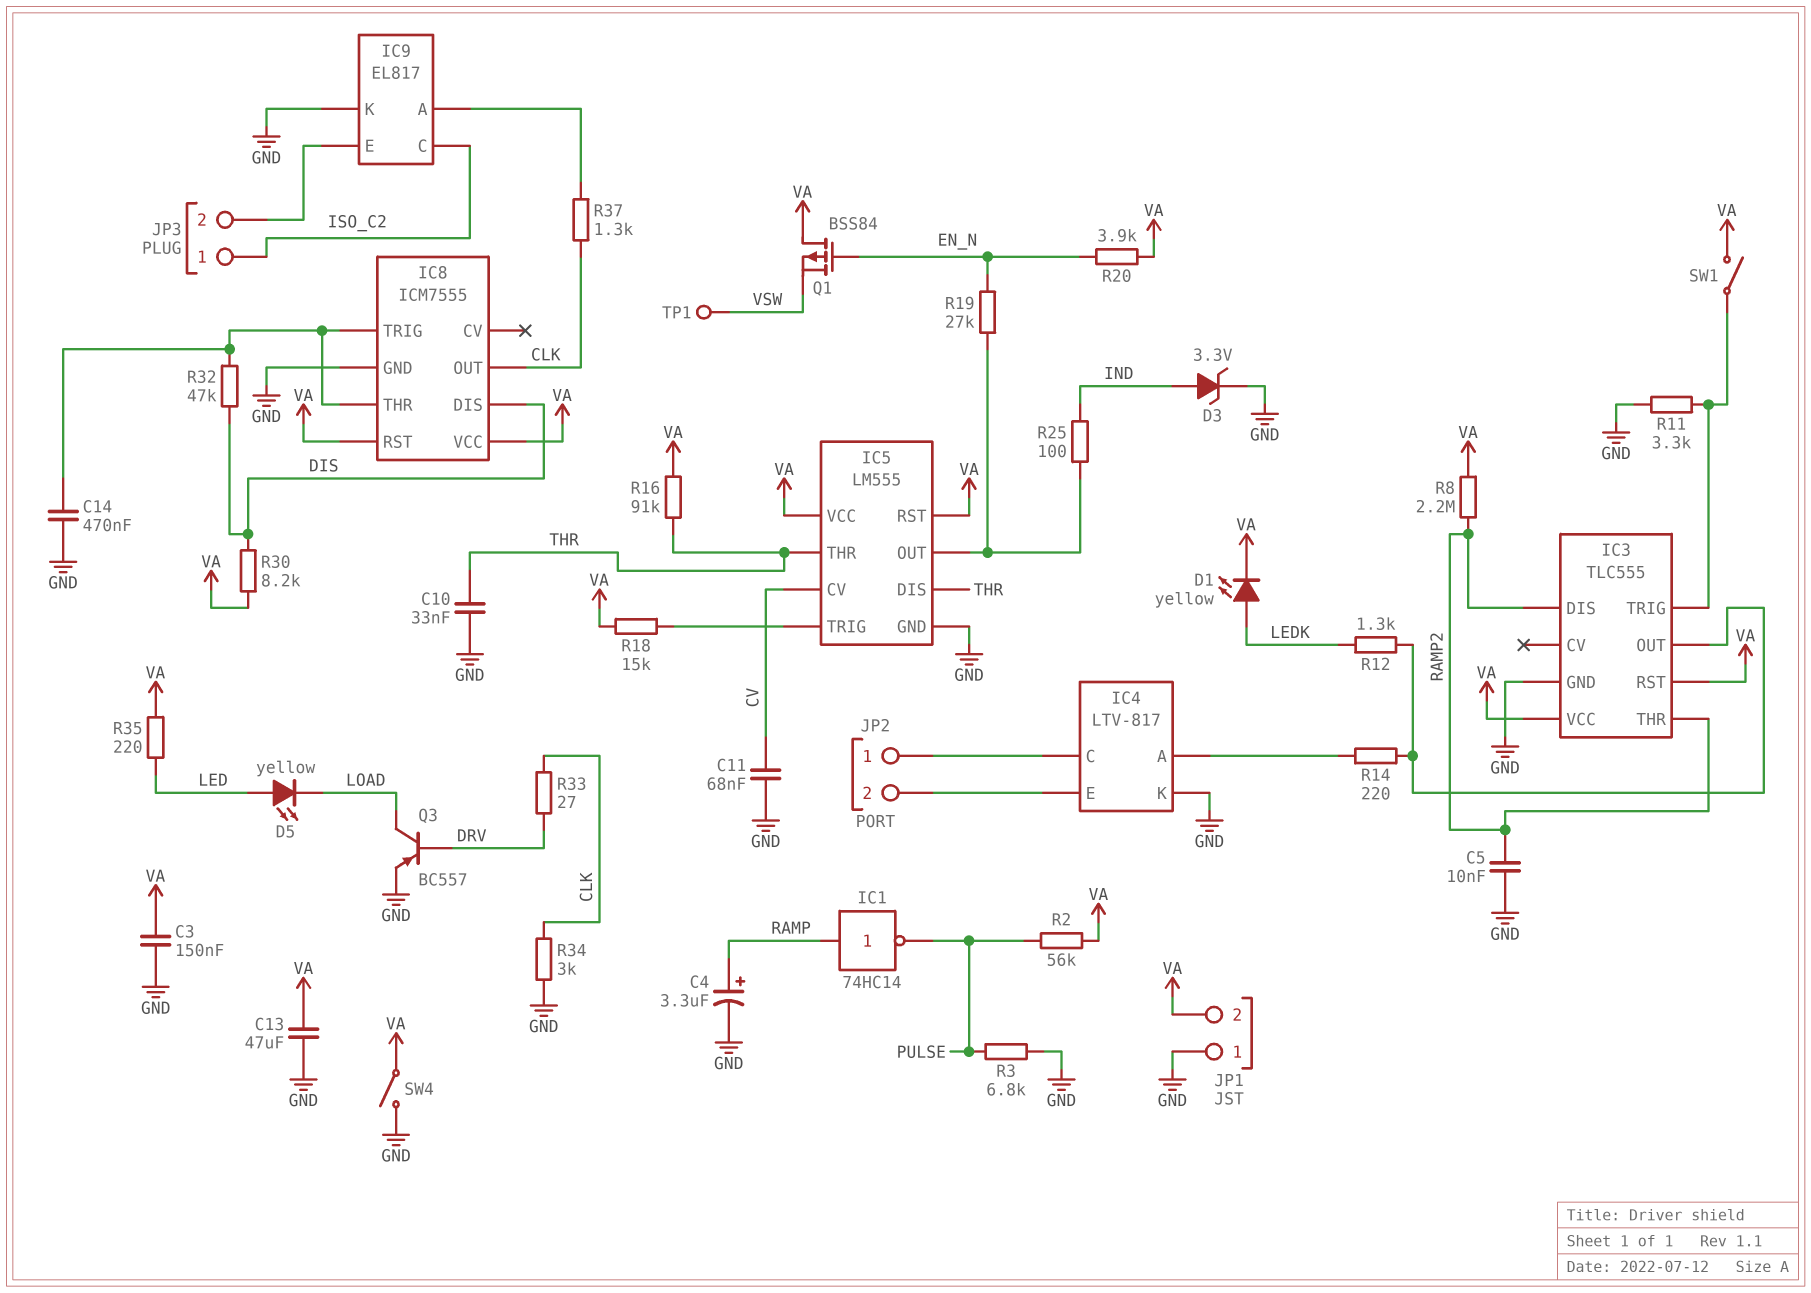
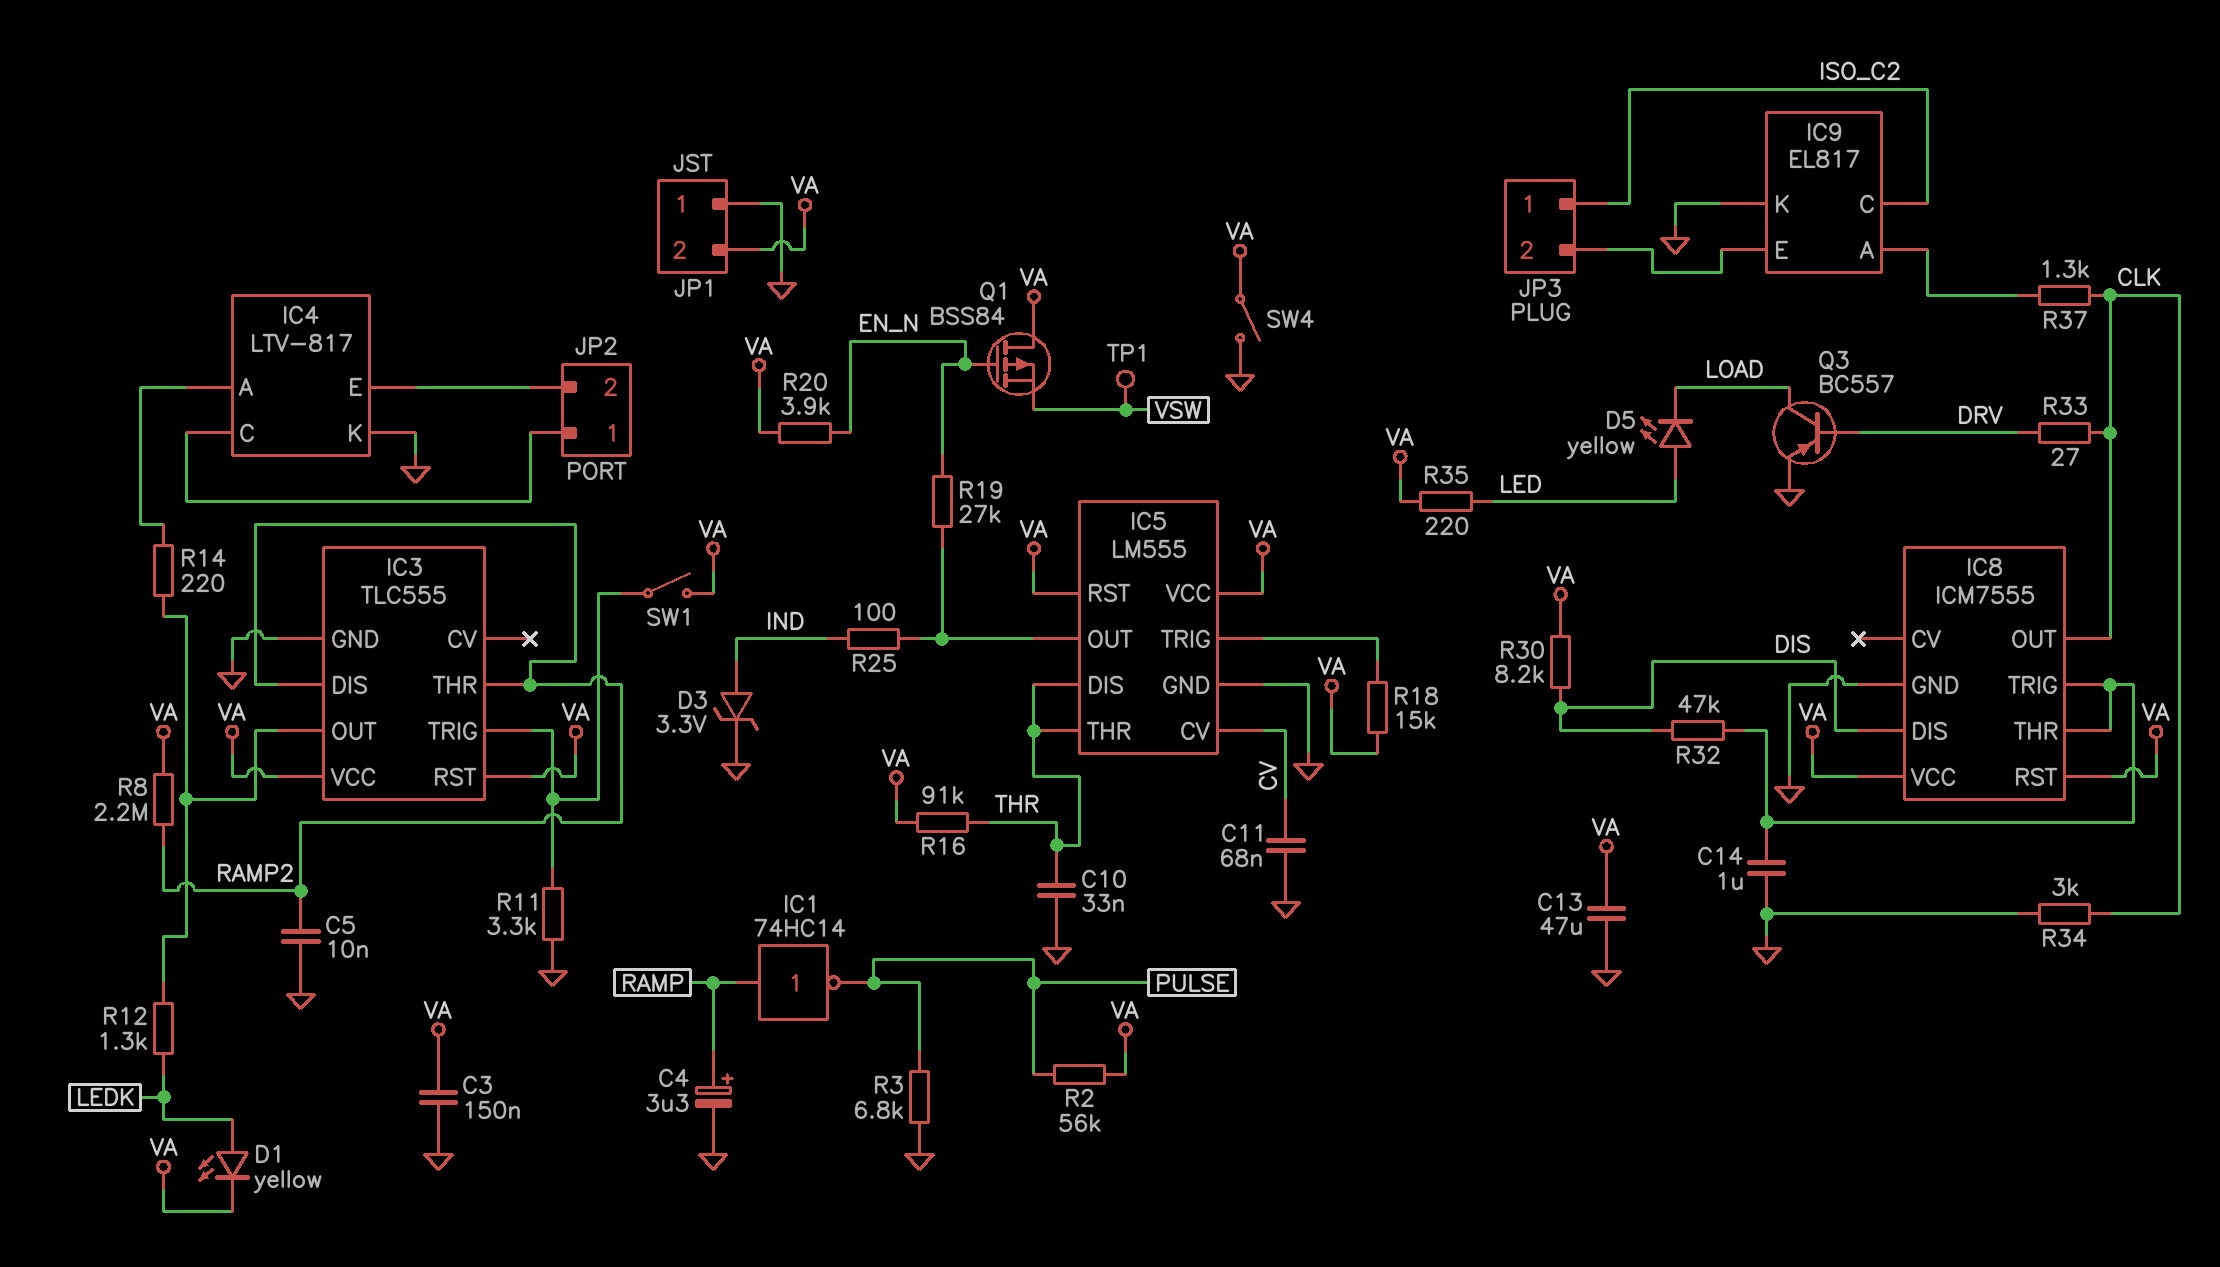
C14: 470nF (GND, IC8/THR) -> 1uF (GND, IC8/THR)

